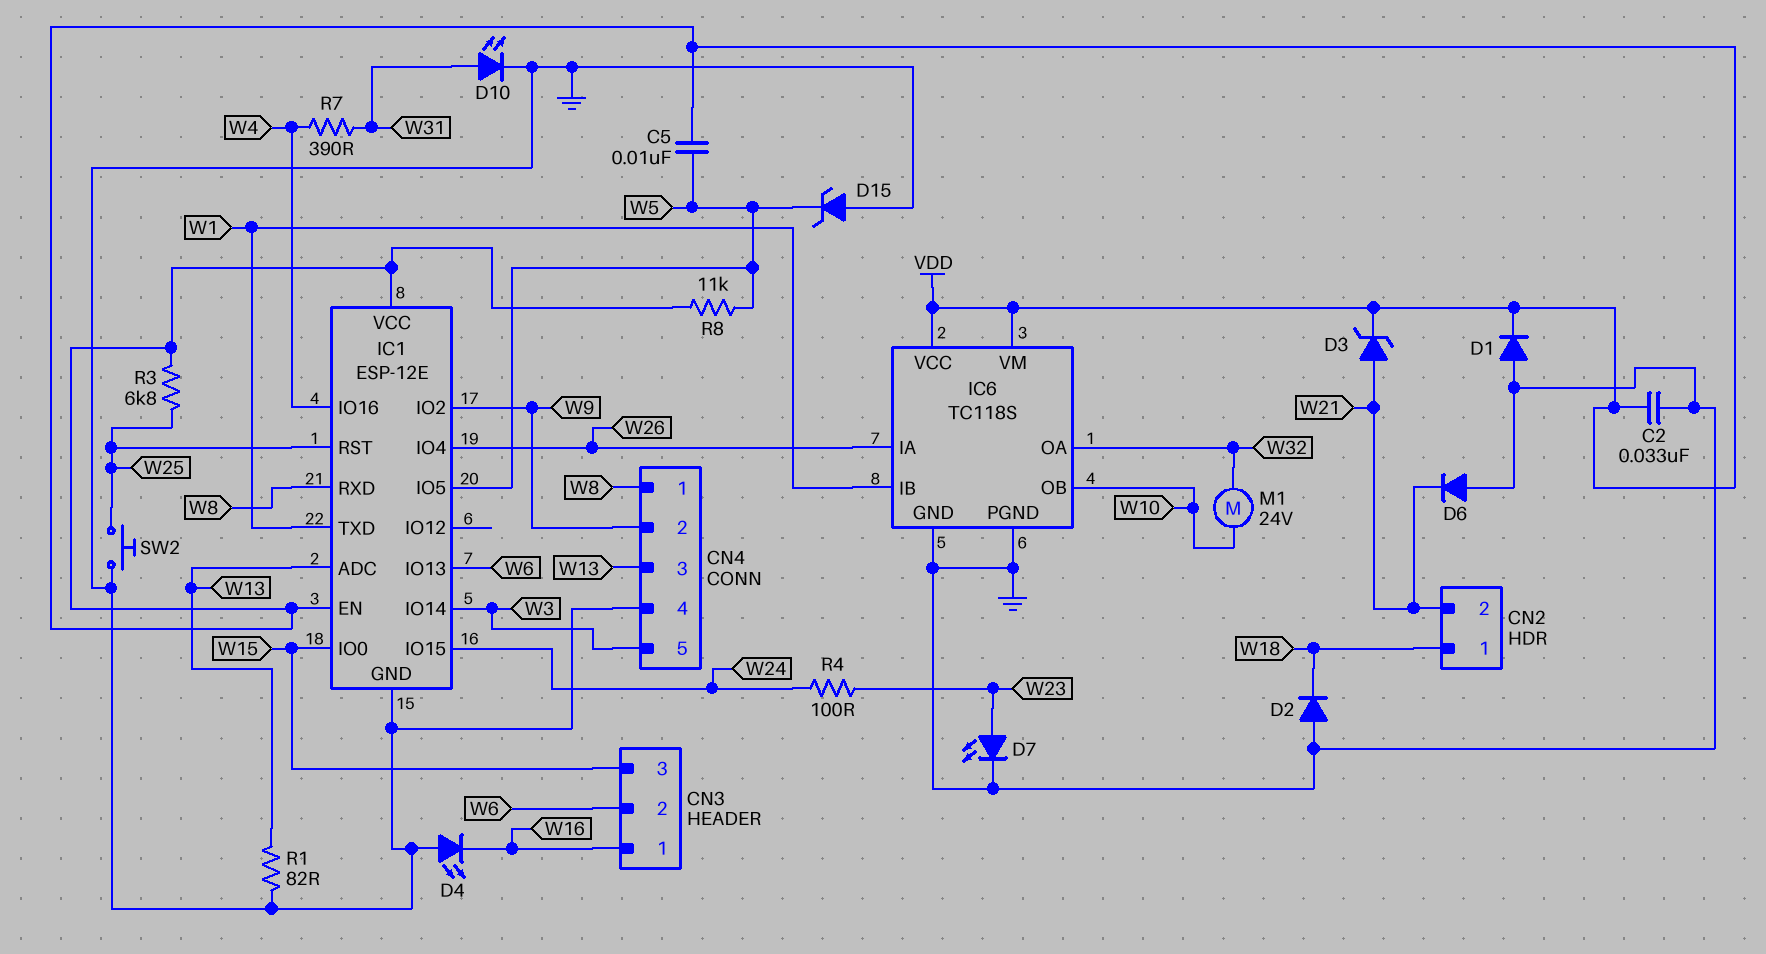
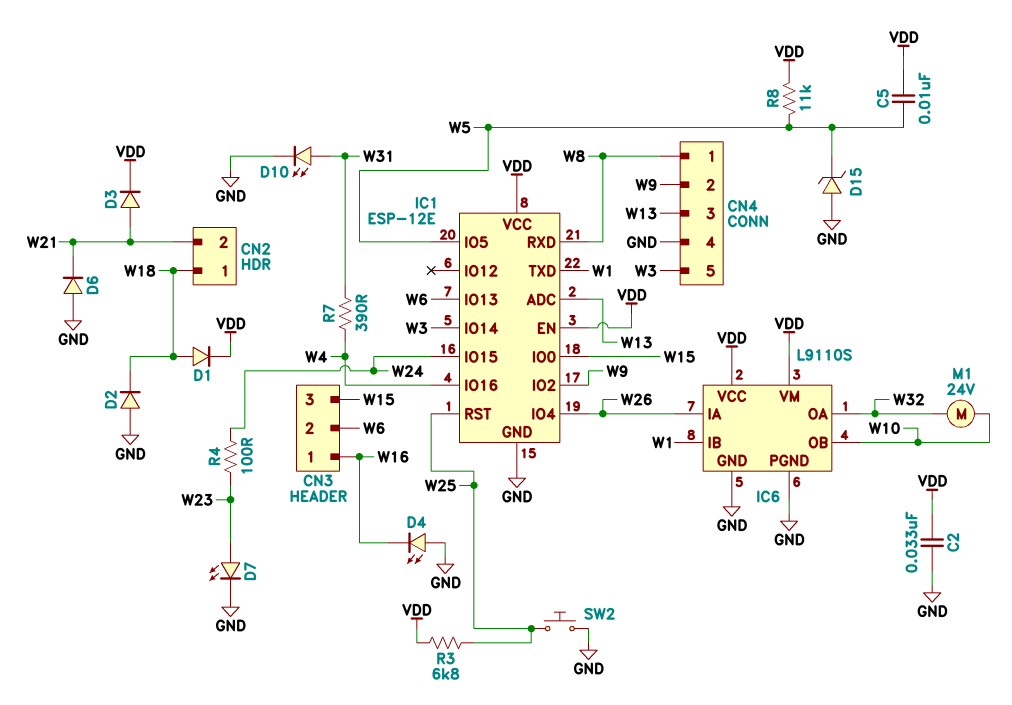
D1: diode (A GND, K VDD) -> diode (A W18, K VDD)
D3: zener (A W21, K VDD) -> diode (A W21, K VDD)
IC6: TC118S -> L9110S
R1: 82 (GND, W13) -> none

